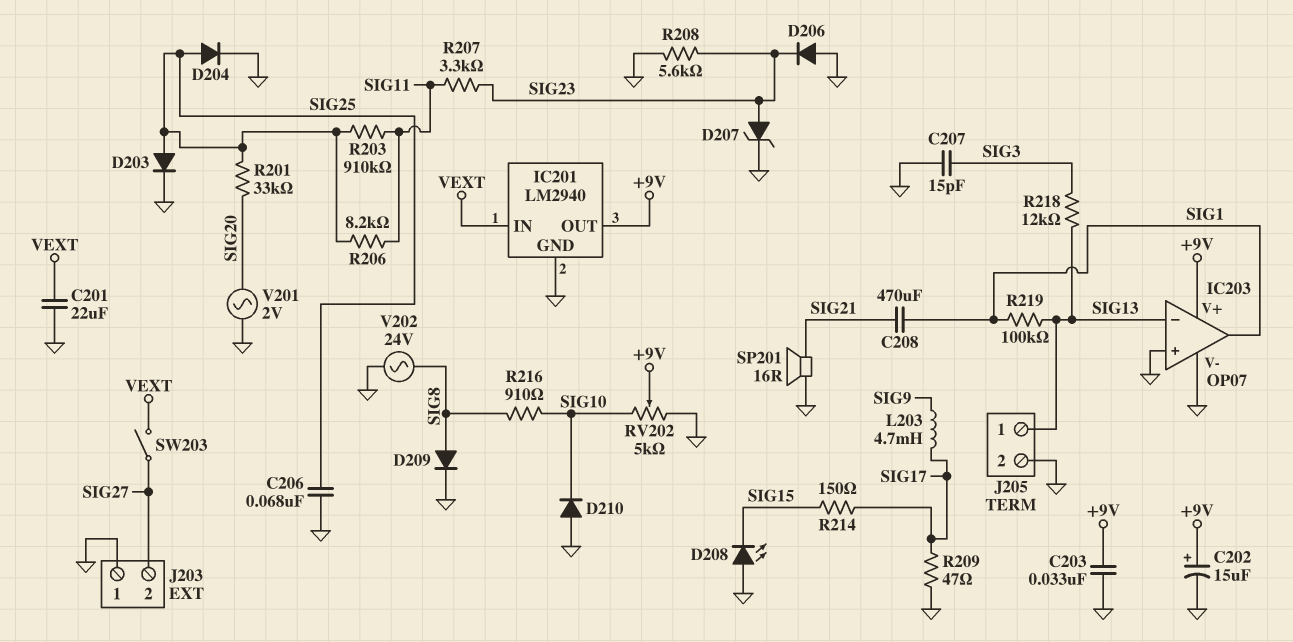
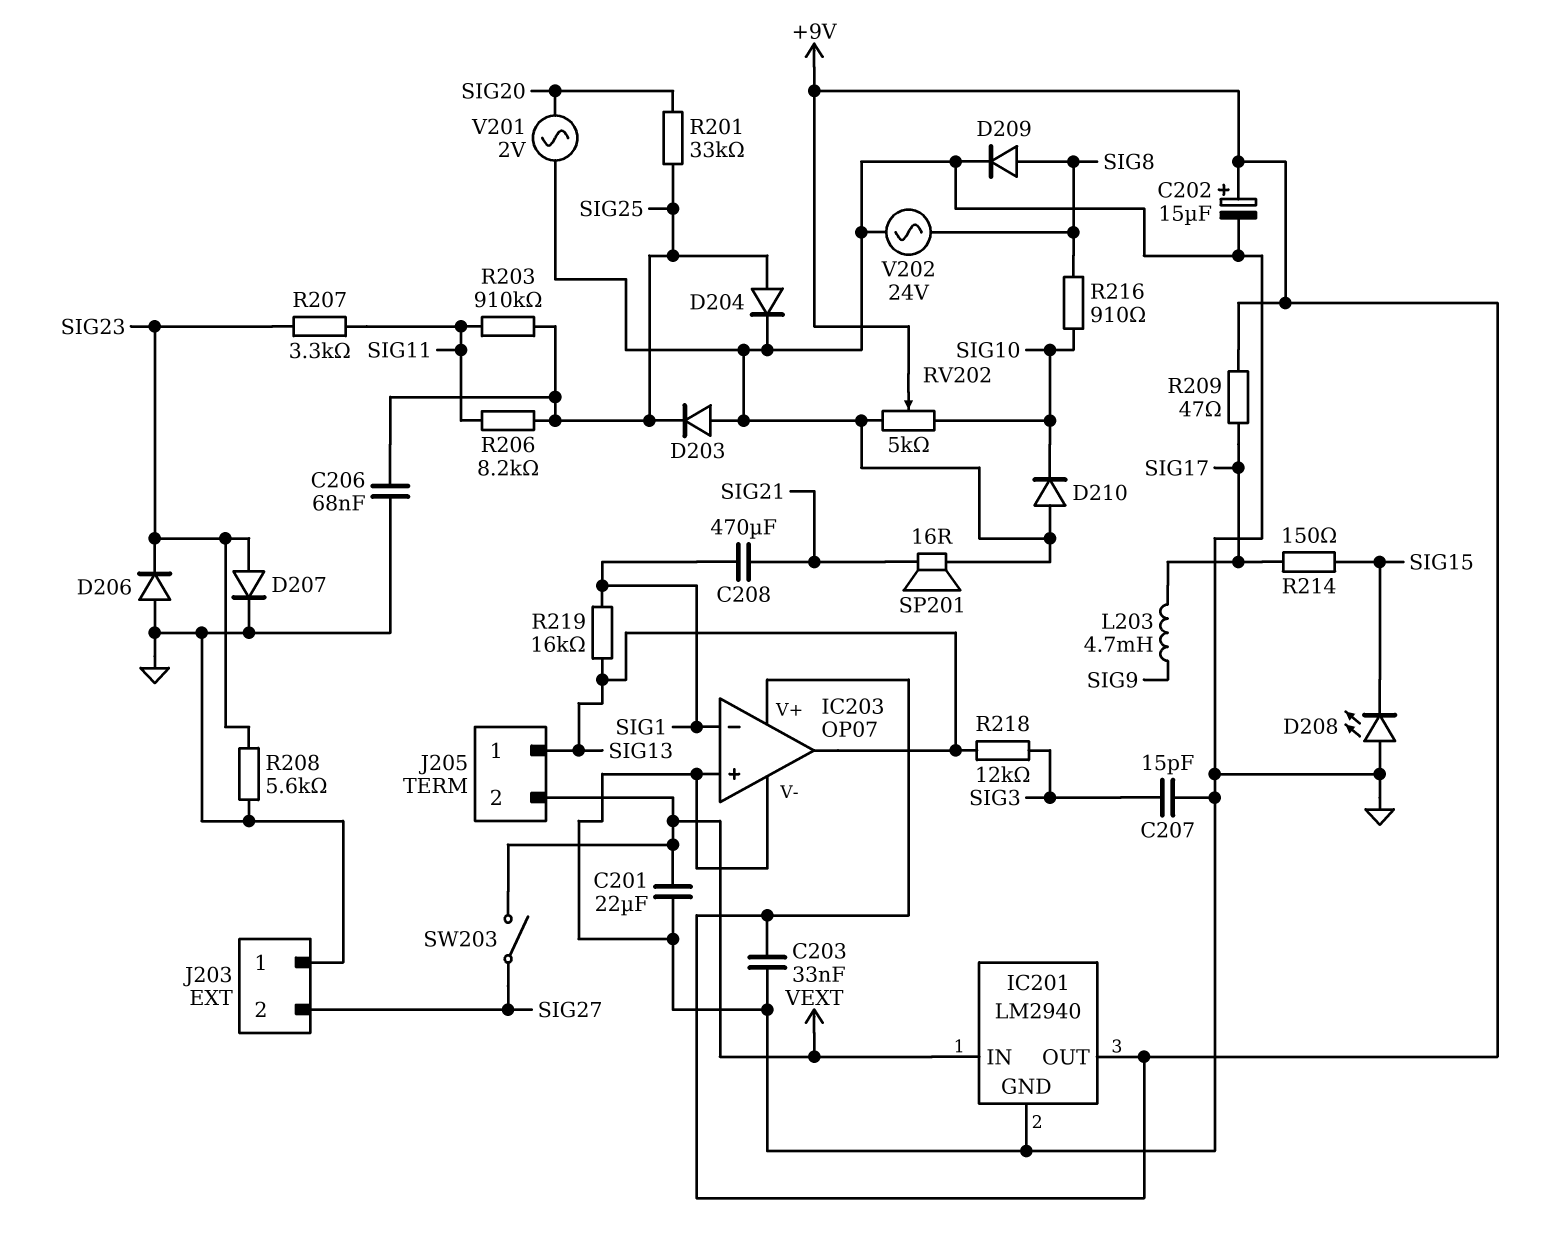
D203: diode (A SIG25, K GND) -> diode (A GND, K SIG25)
D207: zener (A SIG23, K GND) -> diode (A SIG23, K GND)
IC203 pin in-: SIG13 -> SIG1
IC203 pin out: SIG1 -> SIG13
J205 pin 2: GND -> VEXT
R209: 47 (GND, SIG17) -> 47 (+9V, SIG17)
R219: 100k (SIG1, SIG13) -> 16k (SIG1, SIG13)

